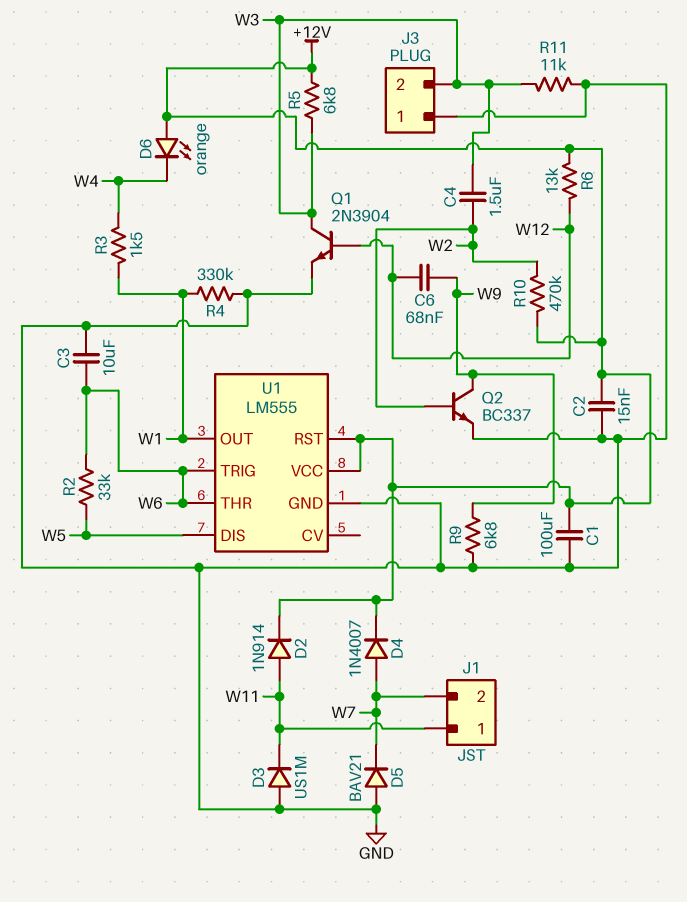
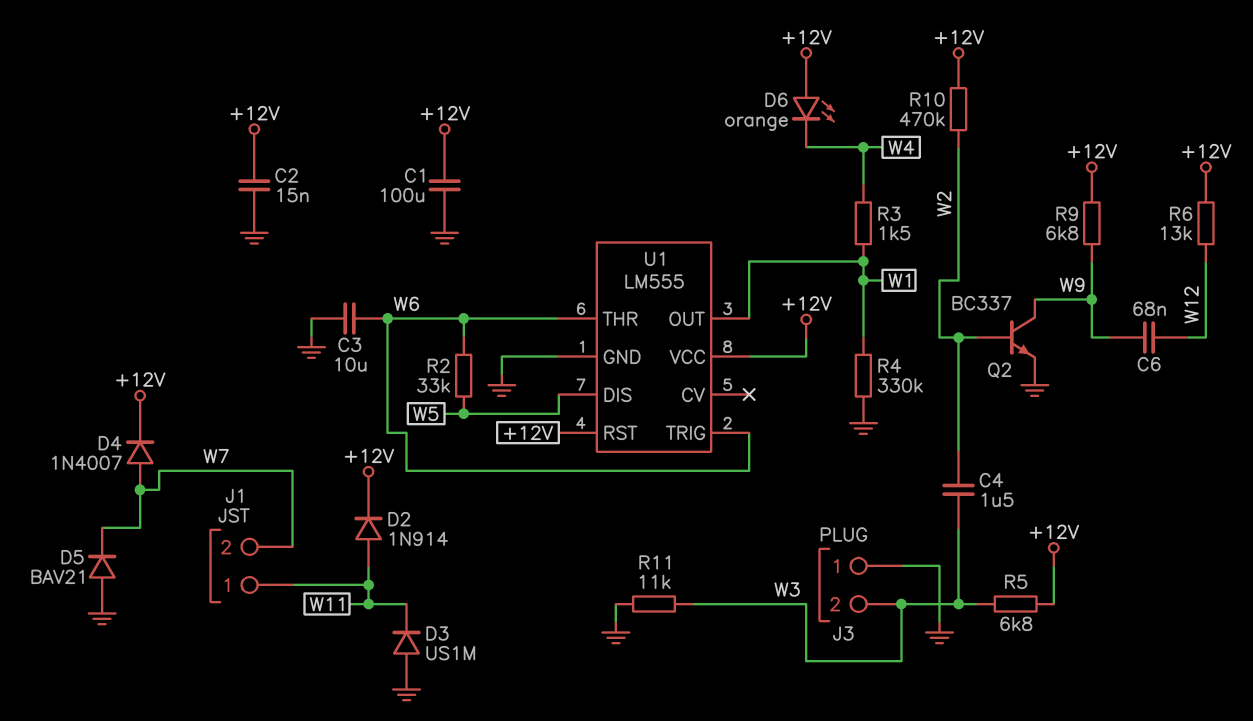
Q1: NPN 2N3904 (B W12, C W3, E GND) -> none
R9: 6.8k (GND, W9) -> 6.8k (+12V, W9)

